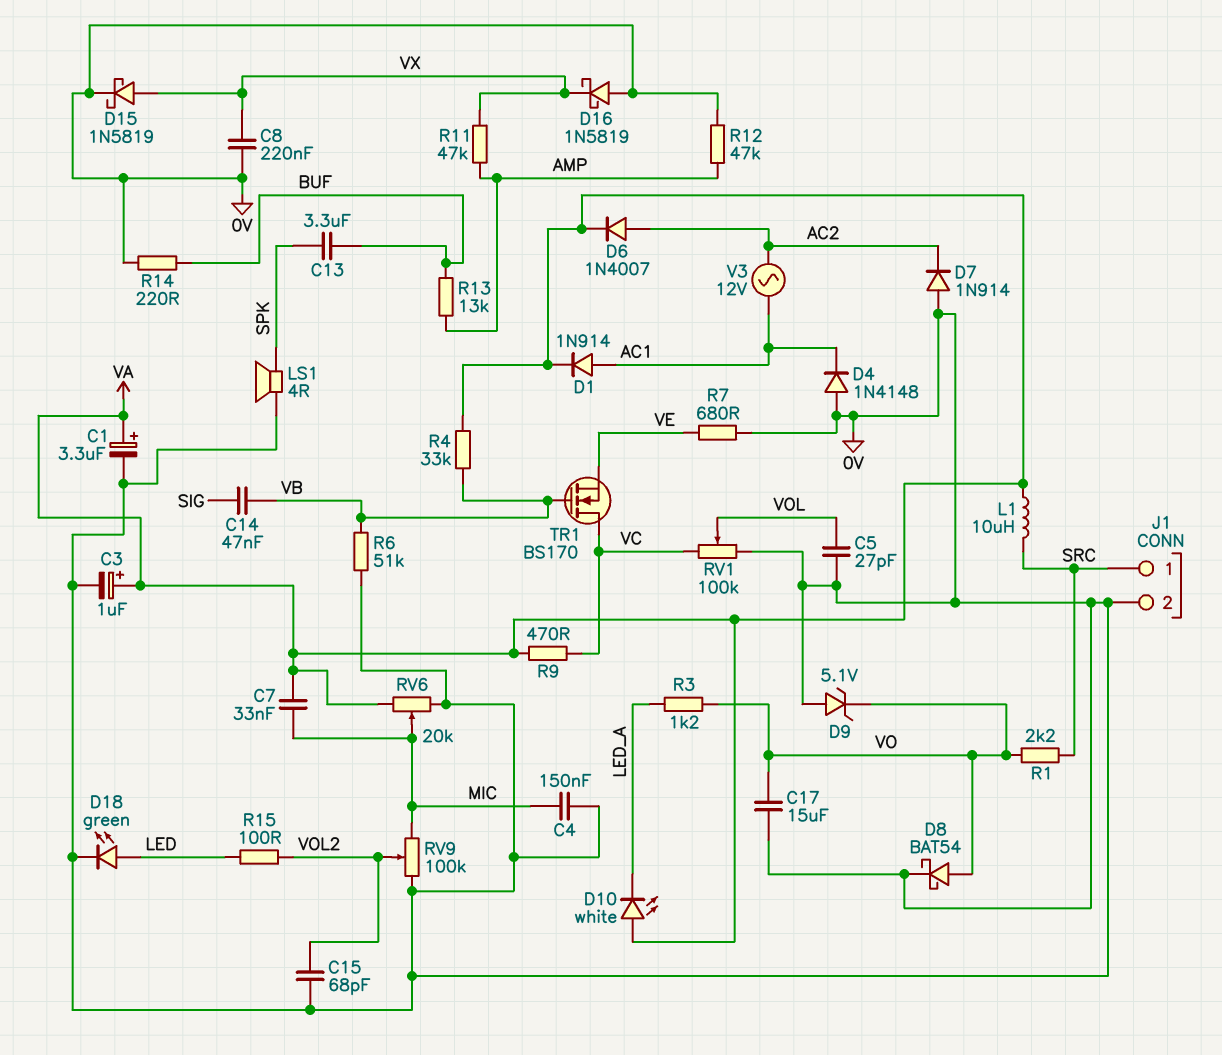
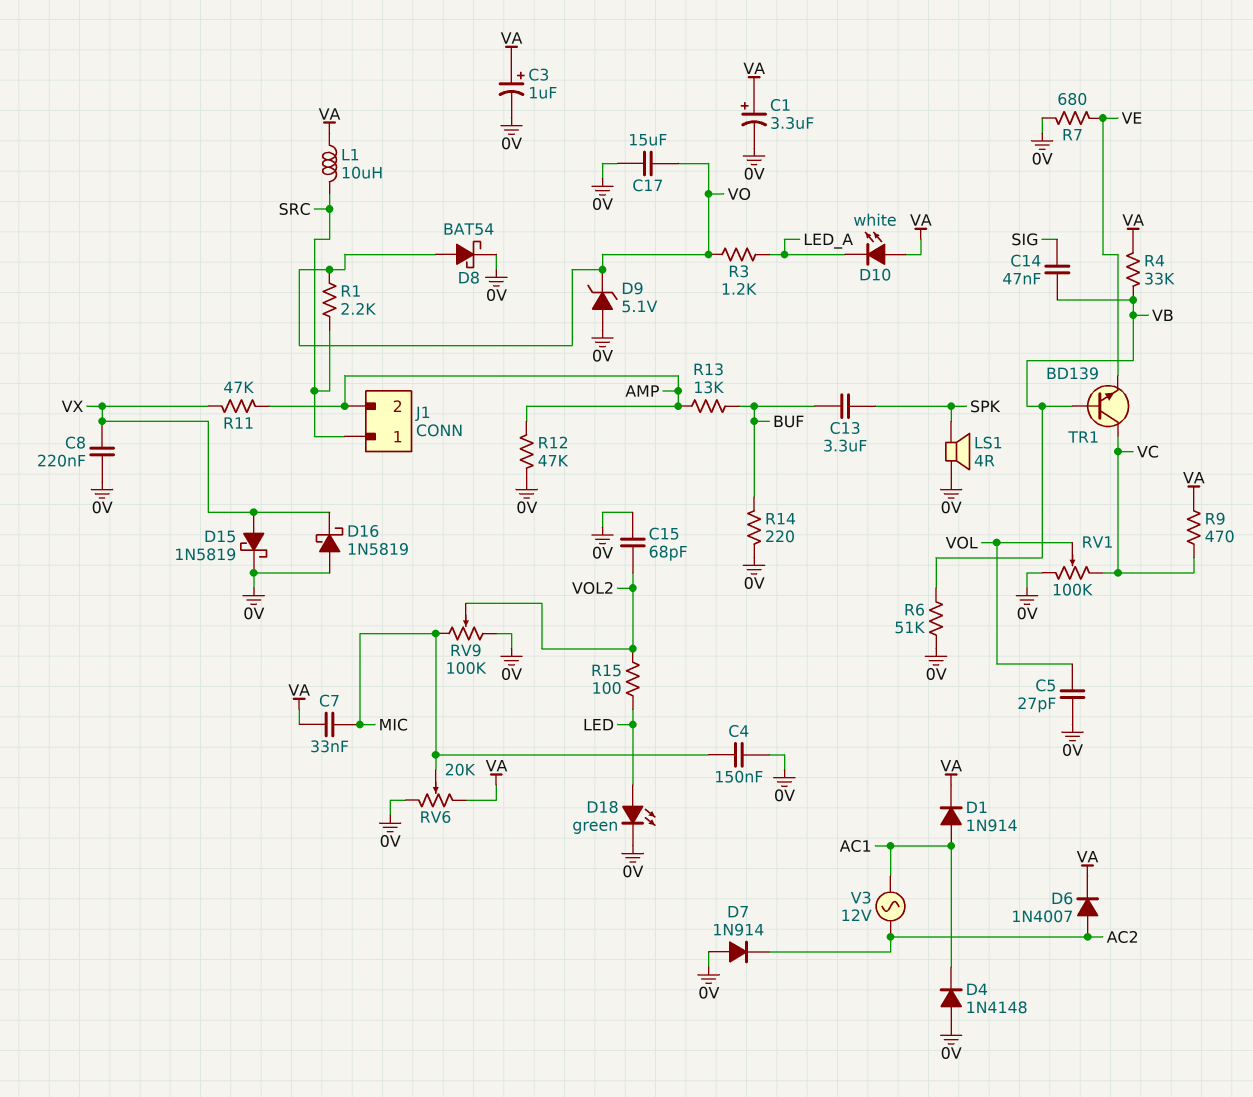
J1 pin 2: 0V -> AMP
TR1: NMOS BS170 (G VB, D VC, S VE) -> NPN BD139 (B VB, C VC, E VE)

